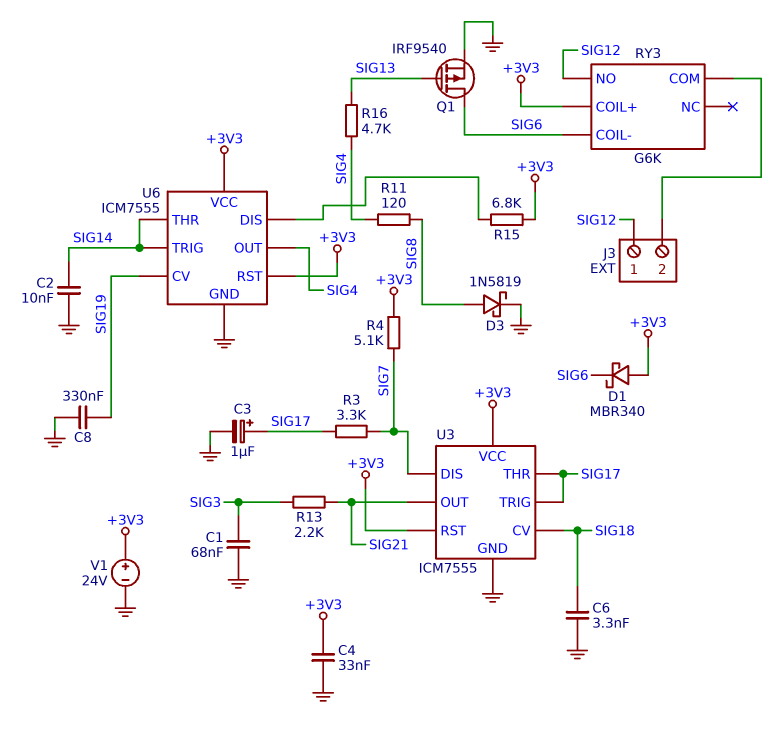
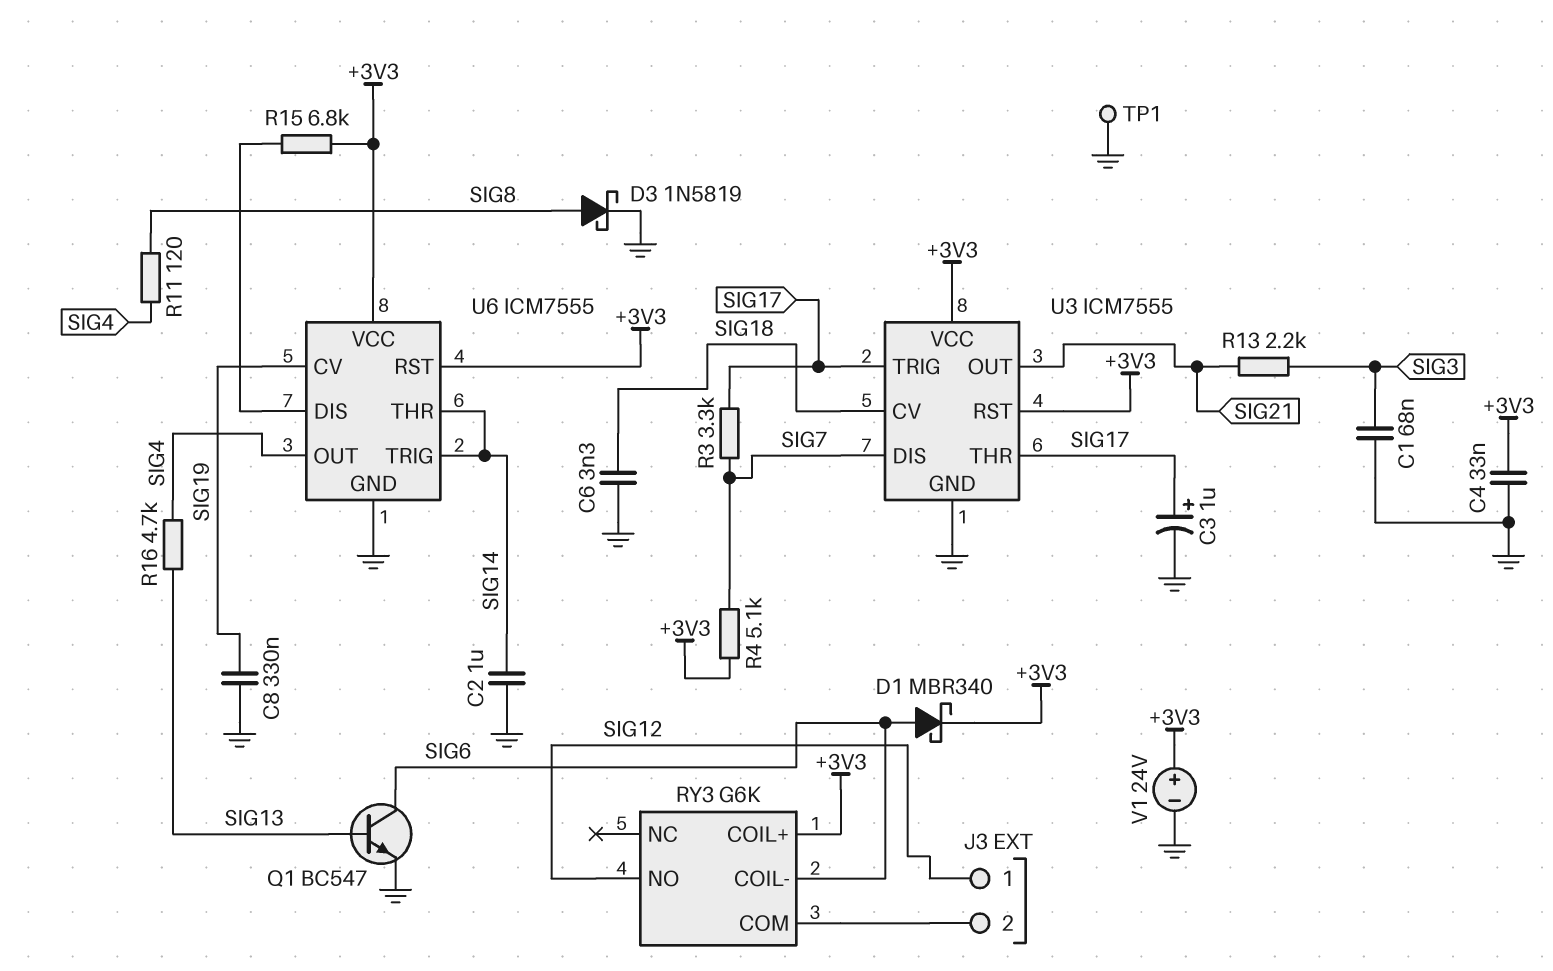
C2: 10nF (GND, SIG14) -> 1uF (GND, SIG14)
D1: schottky MBR340 (A +3V3, K SIG6) -> schottky MBR340 (A SIG6, K +3V3)
Q1: PMOS IRF9540 (G SIG13, D SIG6, S GND) -> NPN BC547 (B SIG13, C SIG6, E GND)
TP1: none -> test point (GND)

